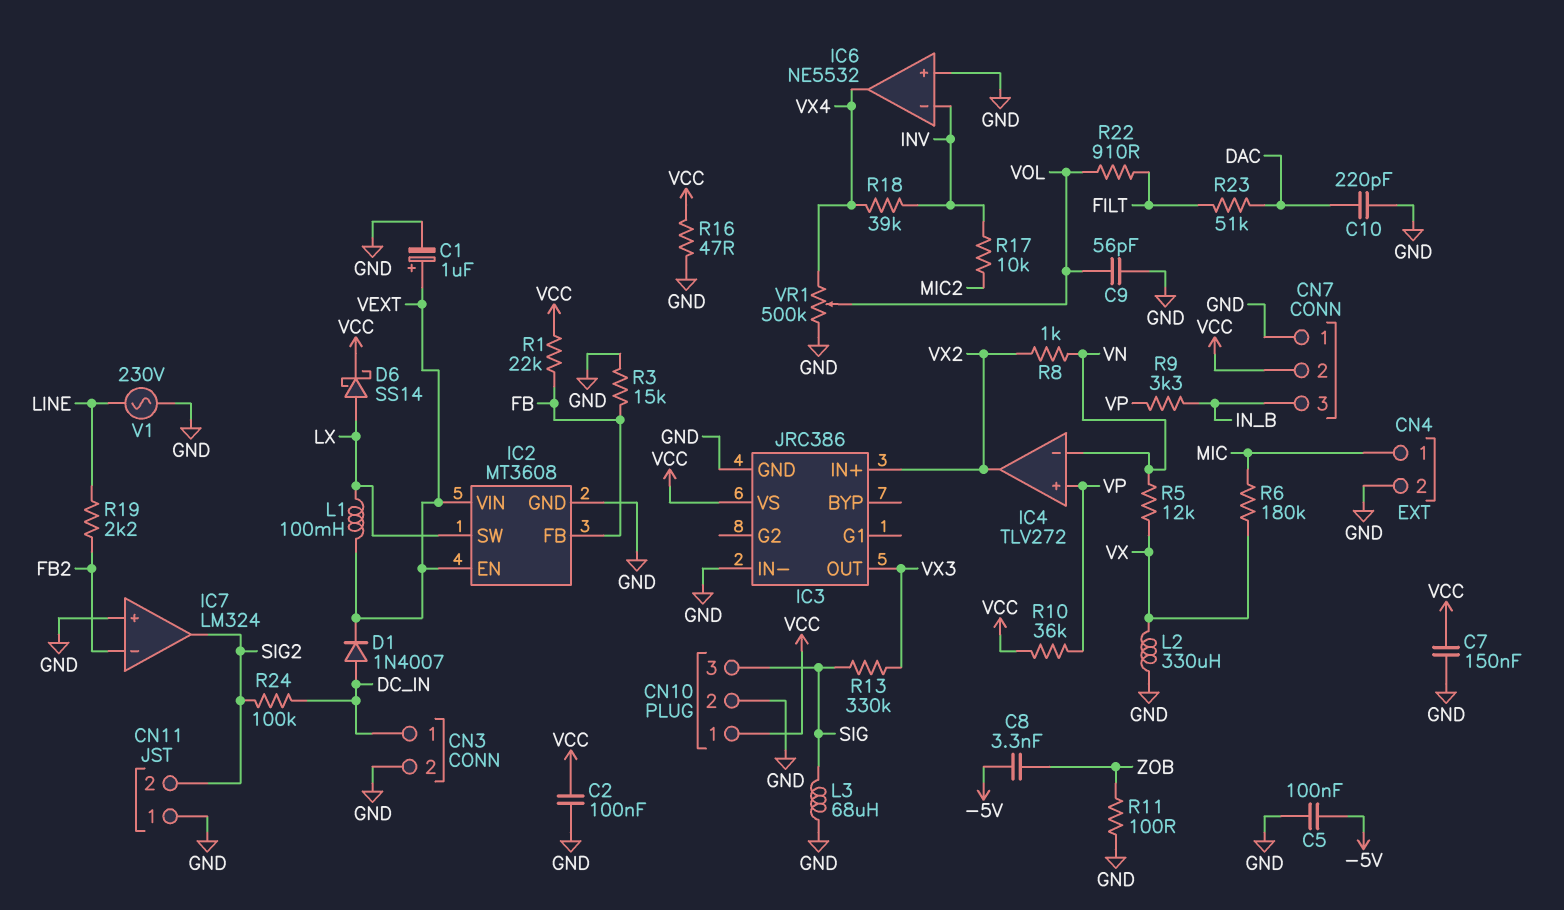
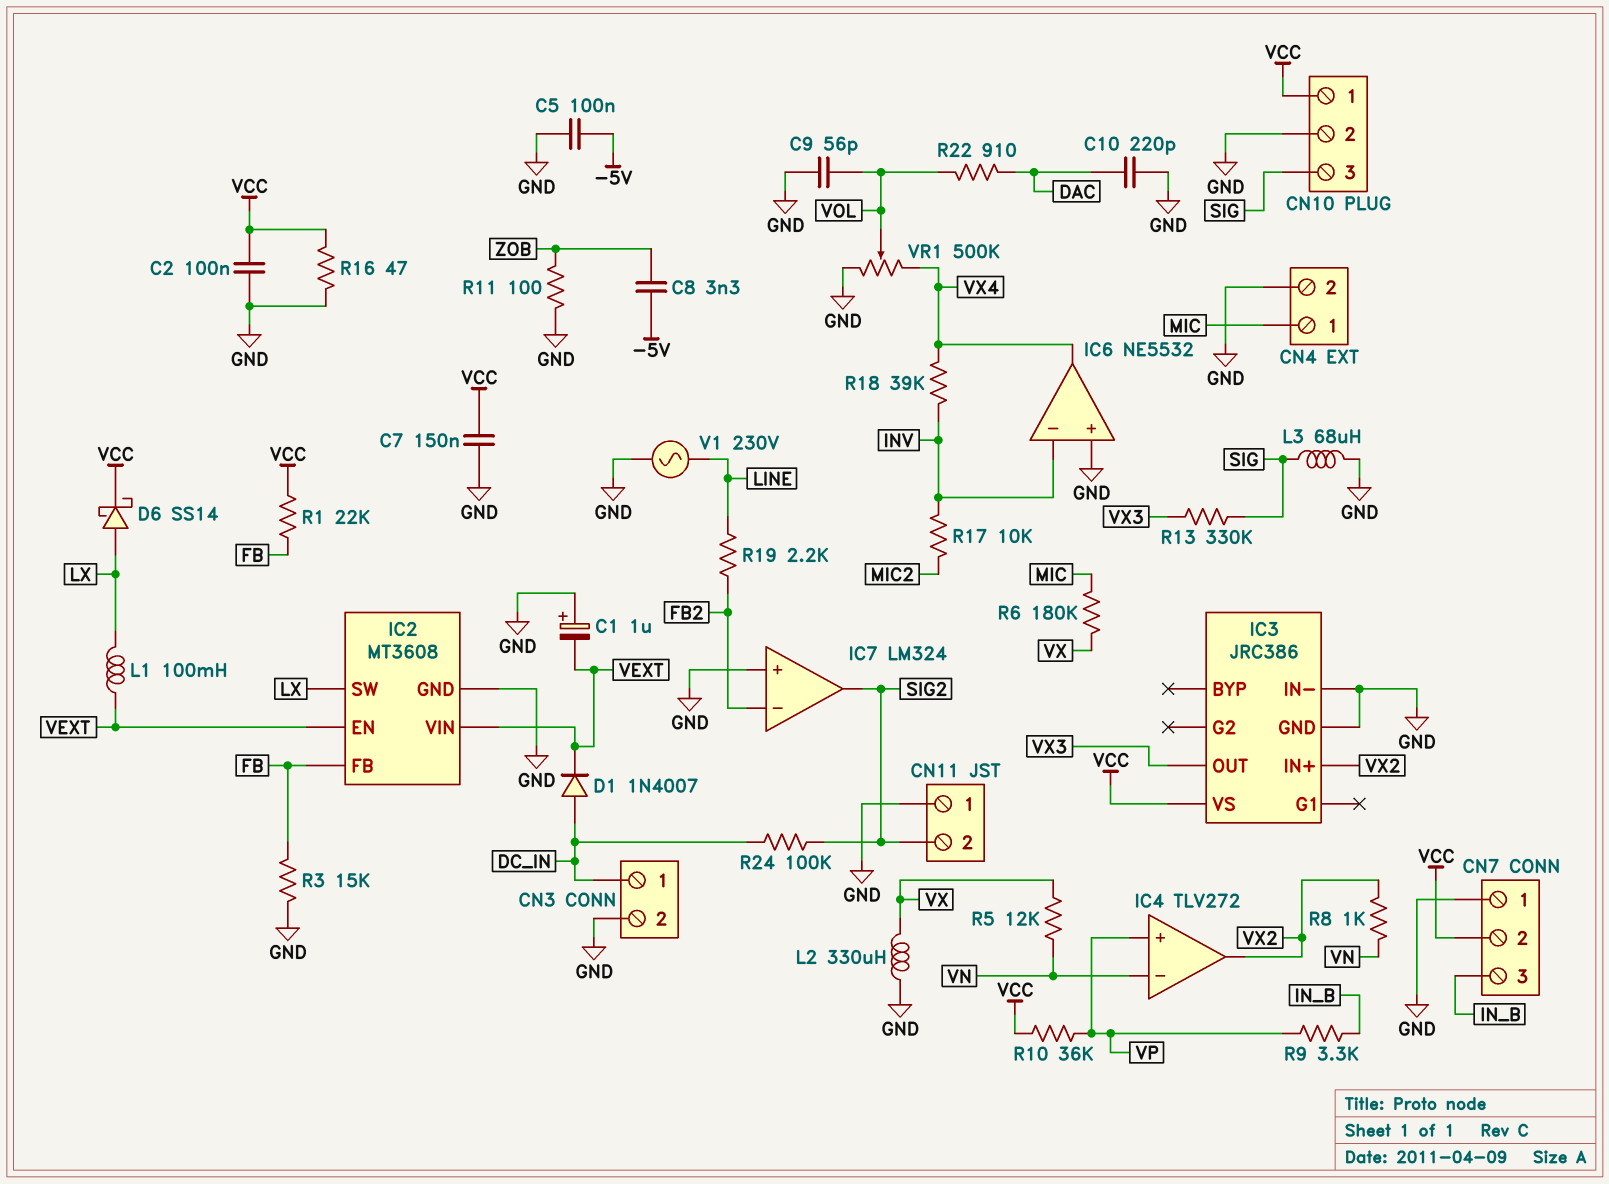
C1: 1uF (plus VEXT, minus GND) -> 1uF (plus GND, minus VEXT)
R22: 910 (FILT, VOL) -> 910 (DAC, VOL)
R23: 51k (DAC, FILT) -> none

